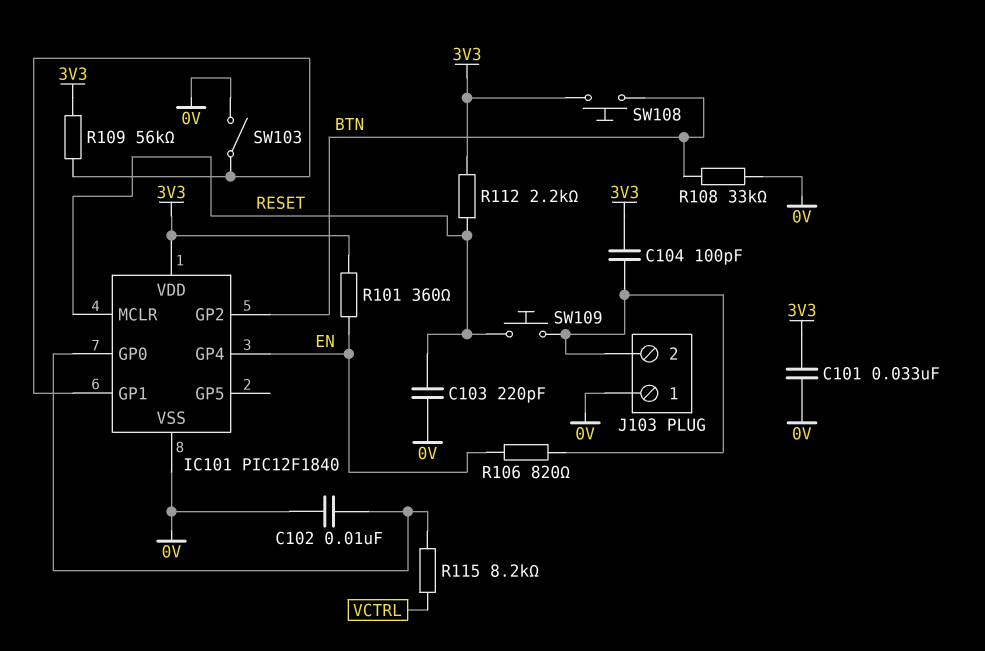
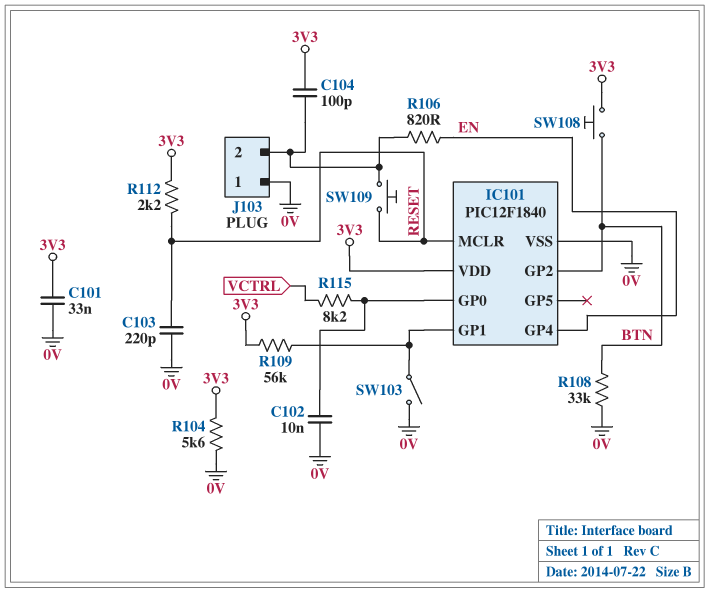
R101: 360 (3V3, EN) -> none
R104: none -> 5.6k (0V, 3V3)

